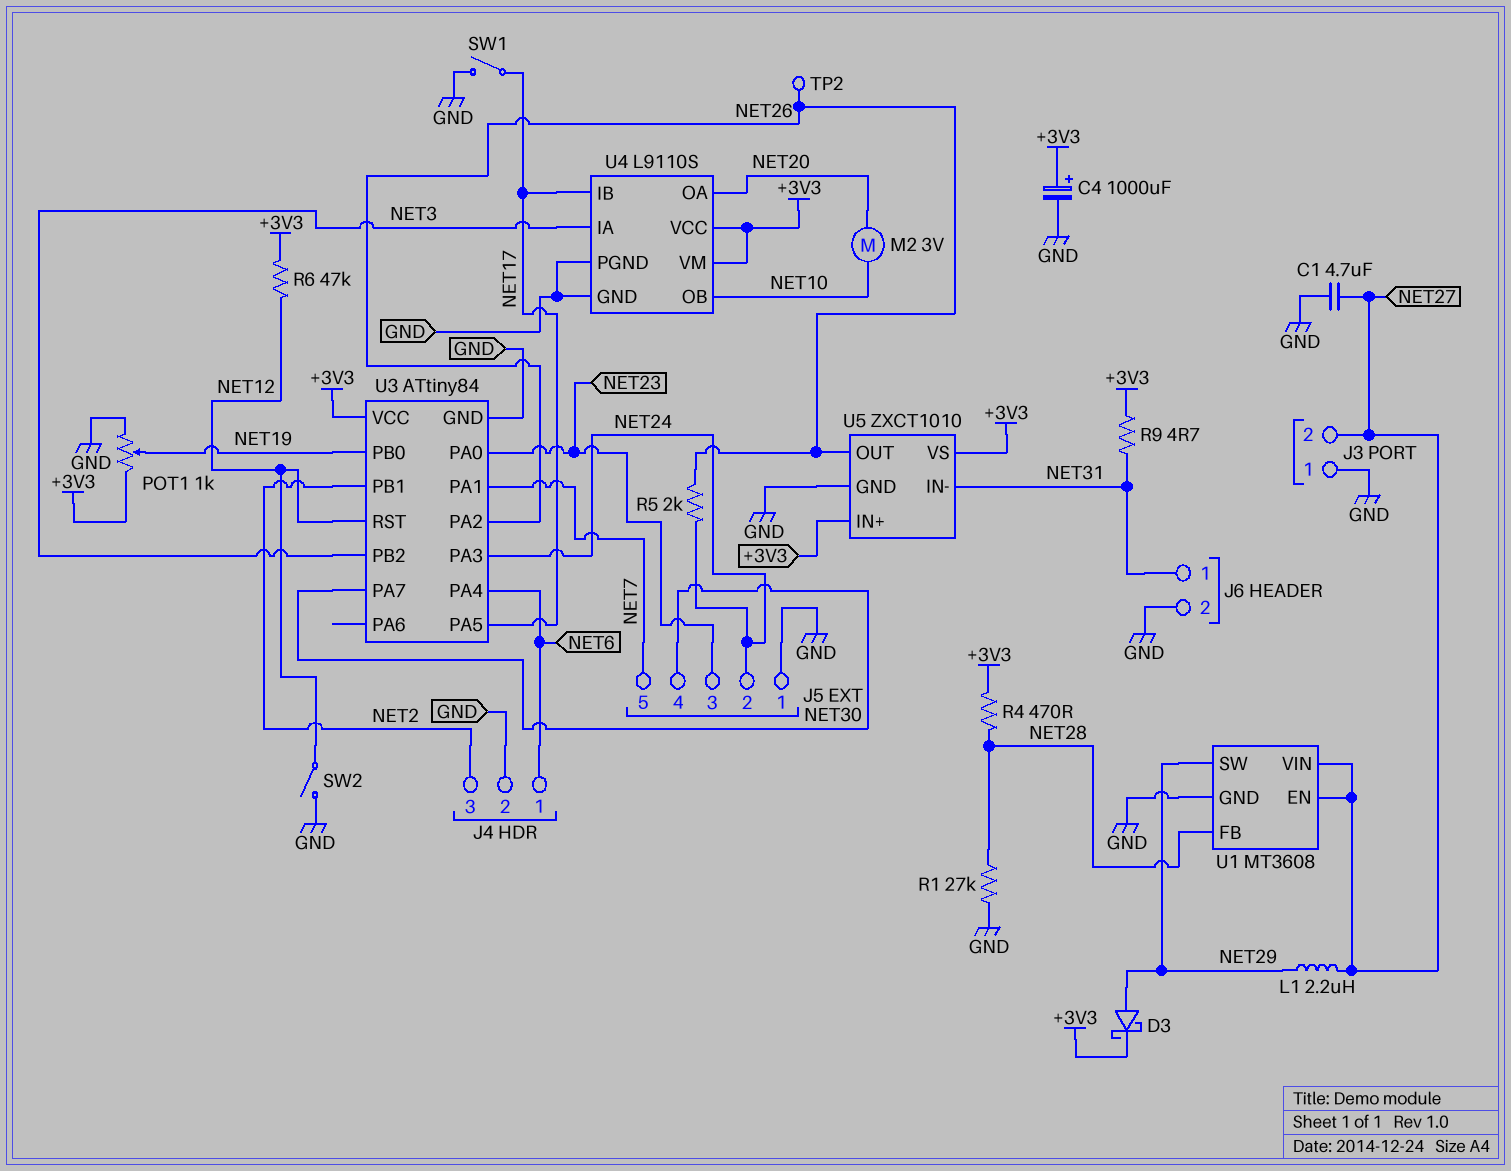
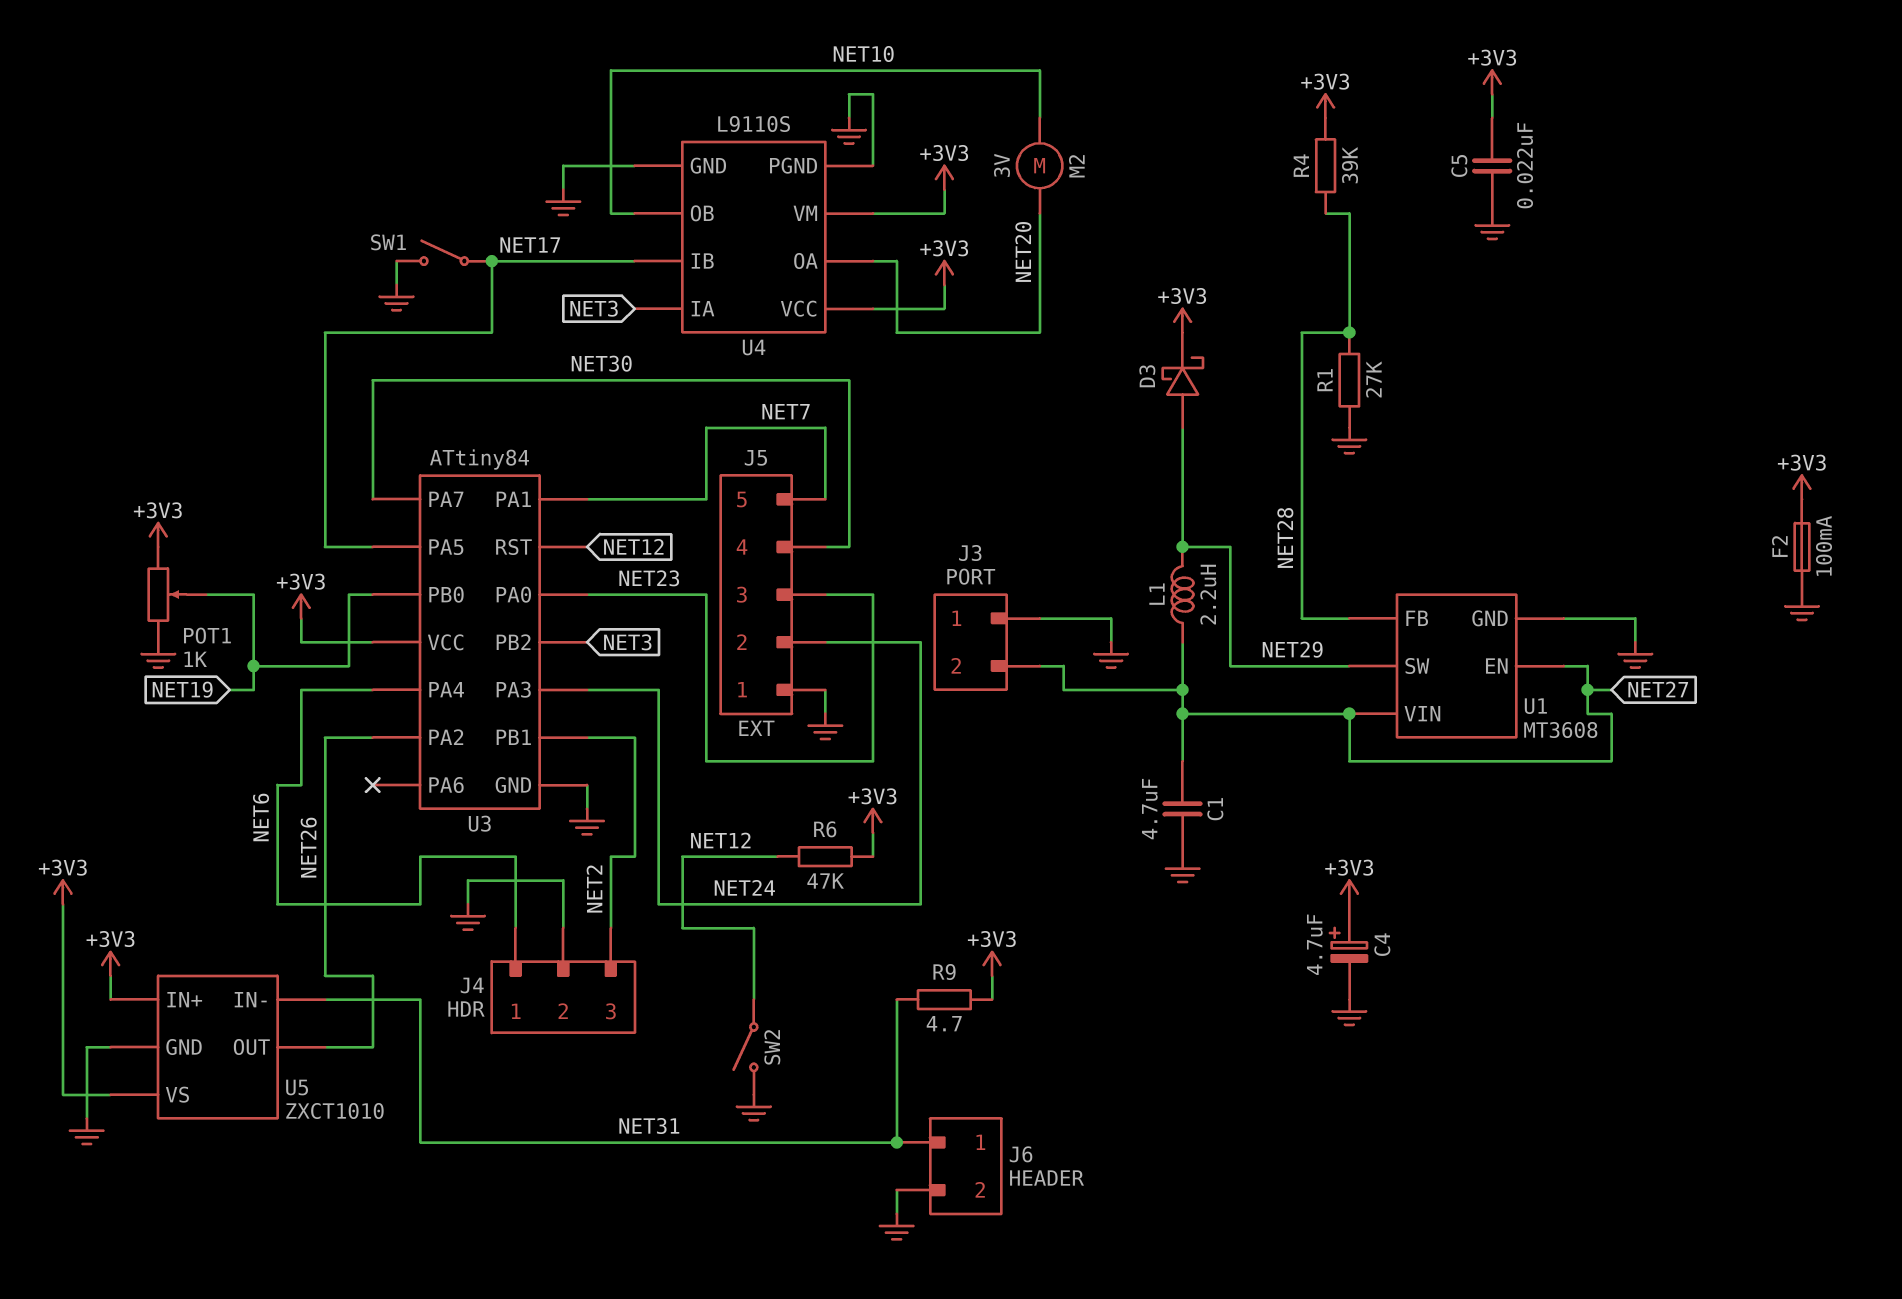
C4: 1000uF (plus +3V3, minus GND) -> 4.7uF (plus +3V3, minus GND)
C5: none -> 22nF (+3V3, GND)
F2: none -> 100mA (+3V3, GND)
R4: 470 (+3V3, NET28) -> 39k (+3V3, NET28)
R5: 2k (NET24, NET26) -> none
TP2: test point (NET26) -> none

